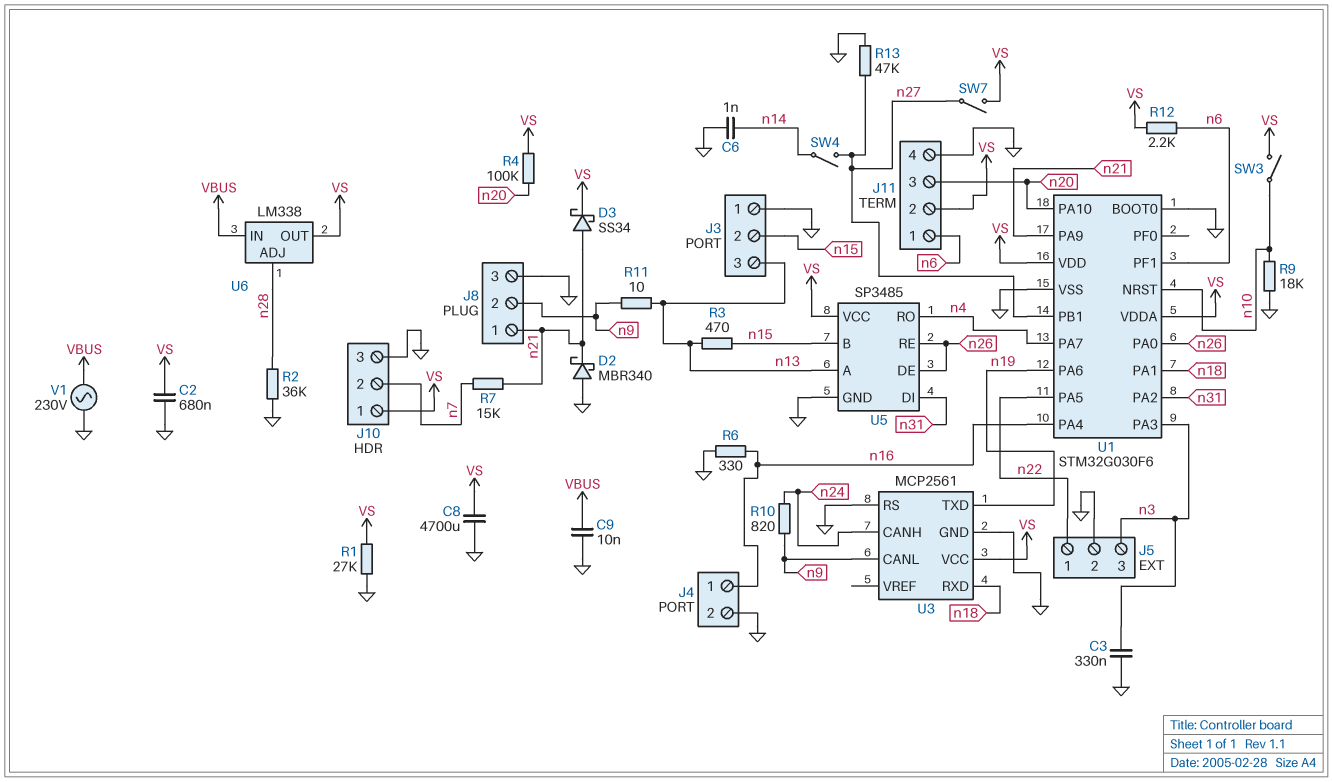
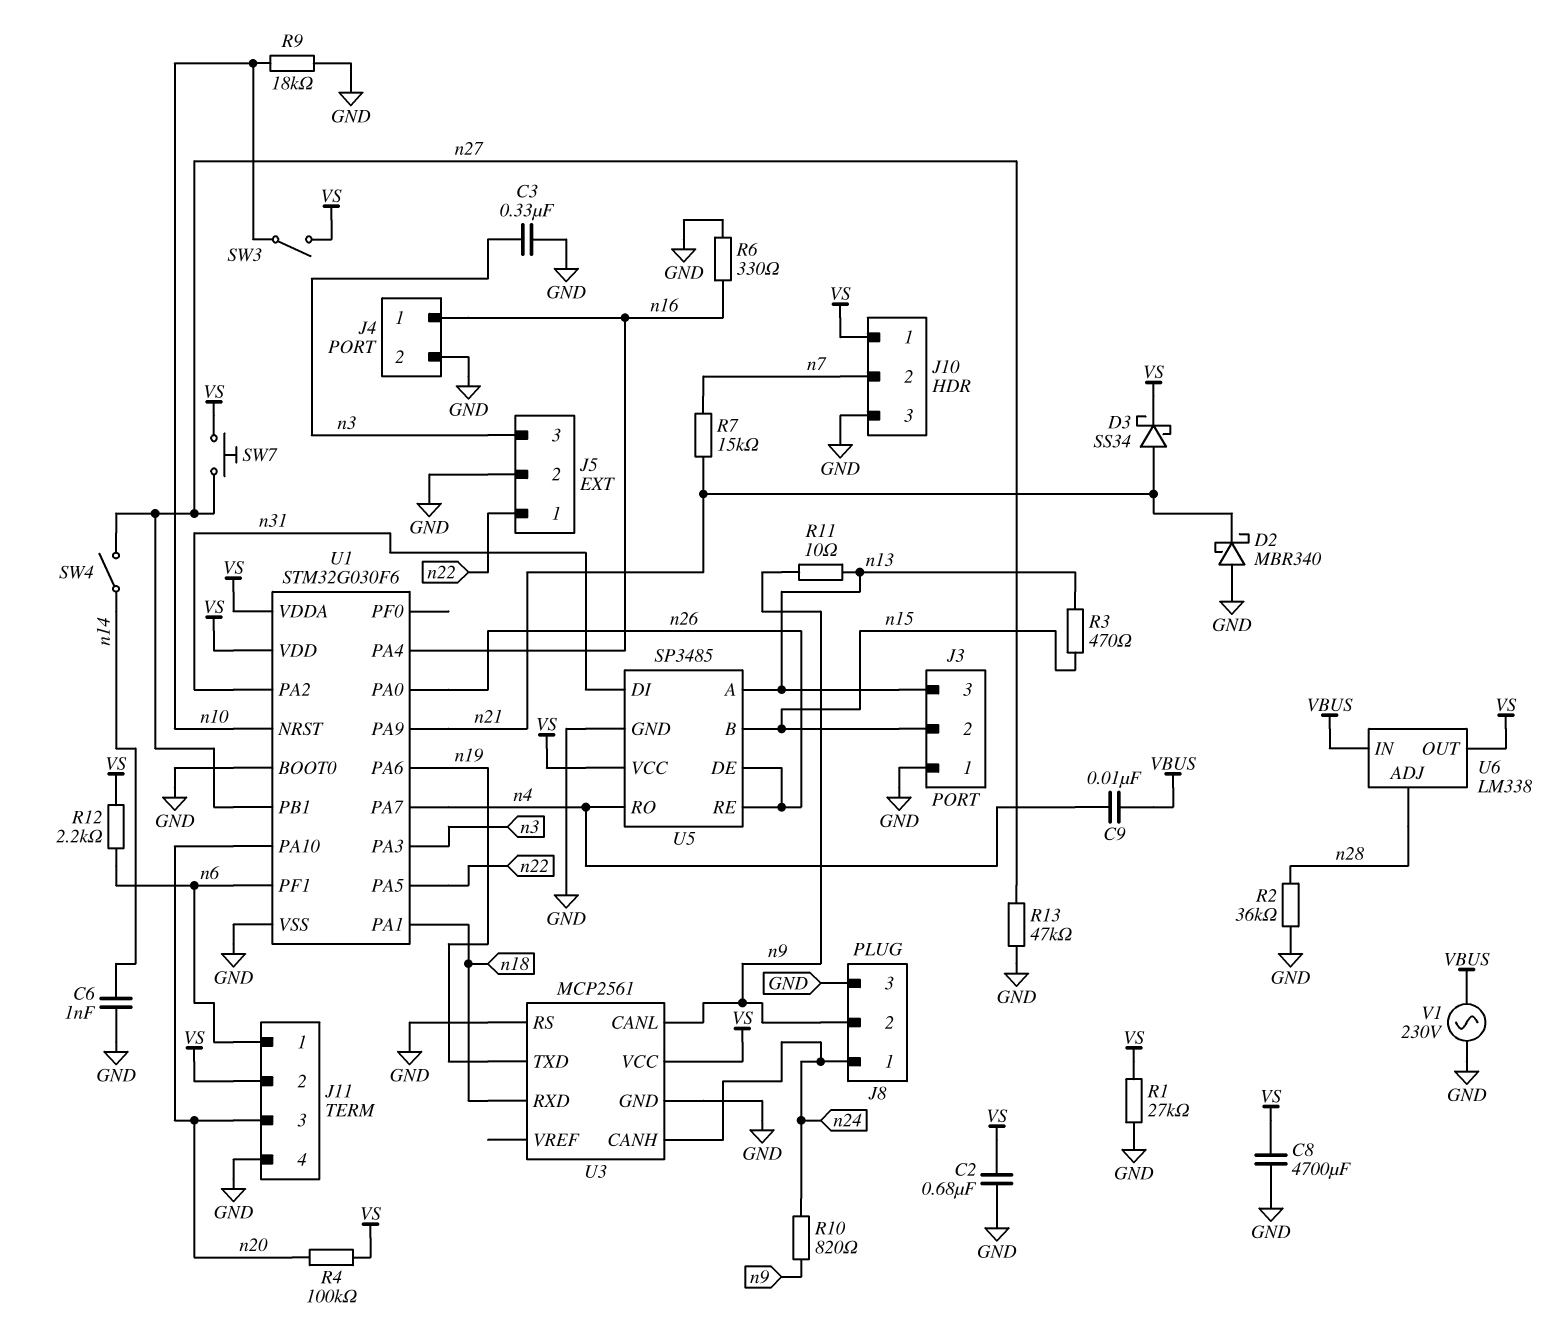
C9: 10nF (GND, VBUS) -> 10nF (VBUS, n4)
J8 pin 1: n21 -> n24
SW7: switch (VS, n27) -> button (VS, n27)

